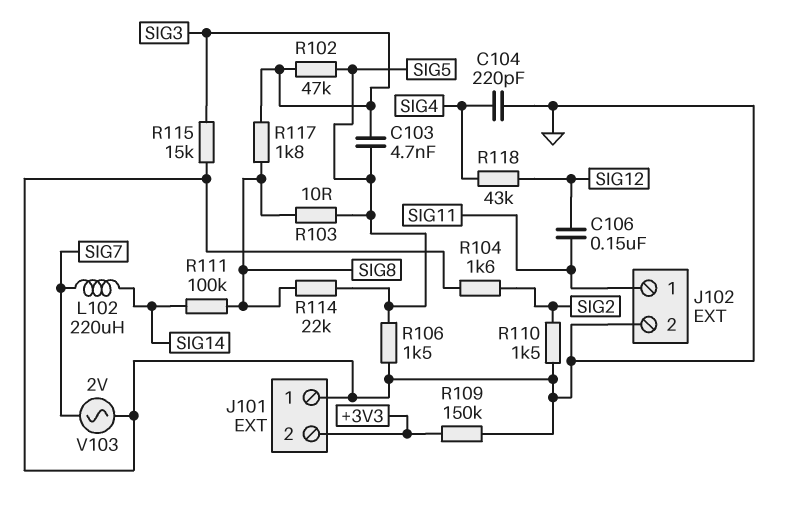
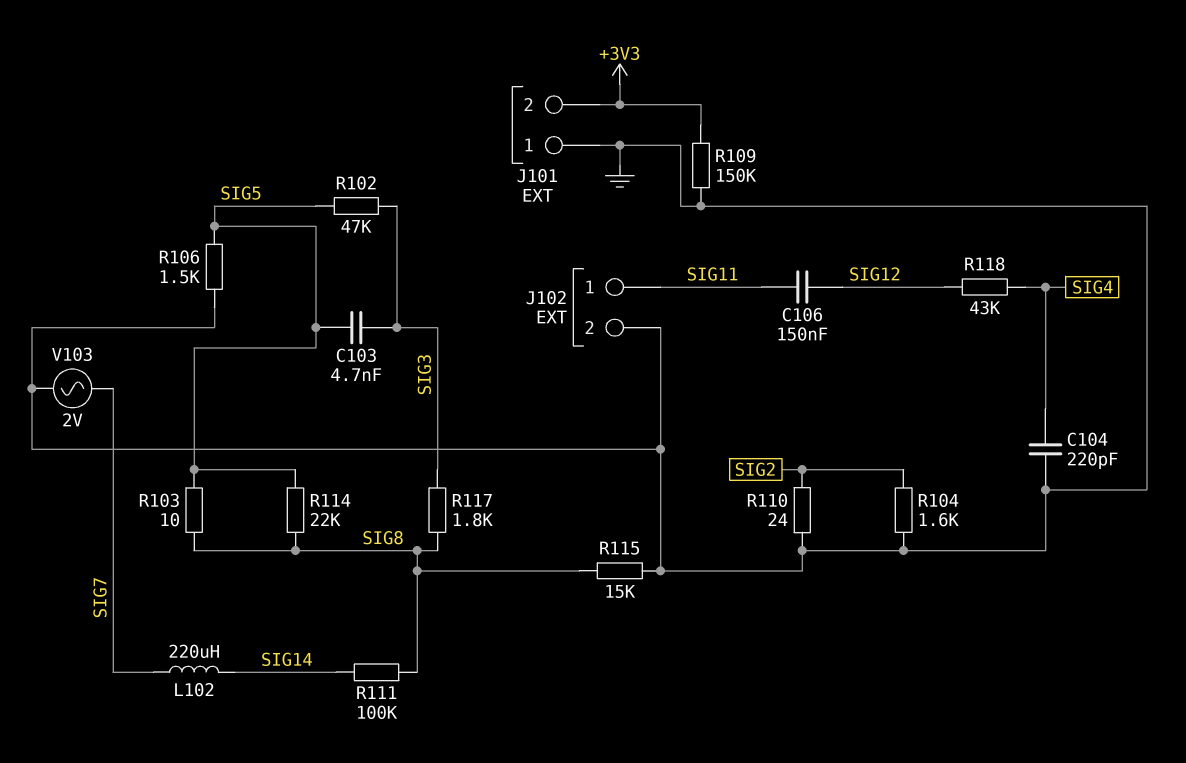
R110: 1.5k (GND, SIG2) -> 24 (GND, SIG2)
R115: 15k (GND, SIG3) -> 15k (GND, SIG8)

